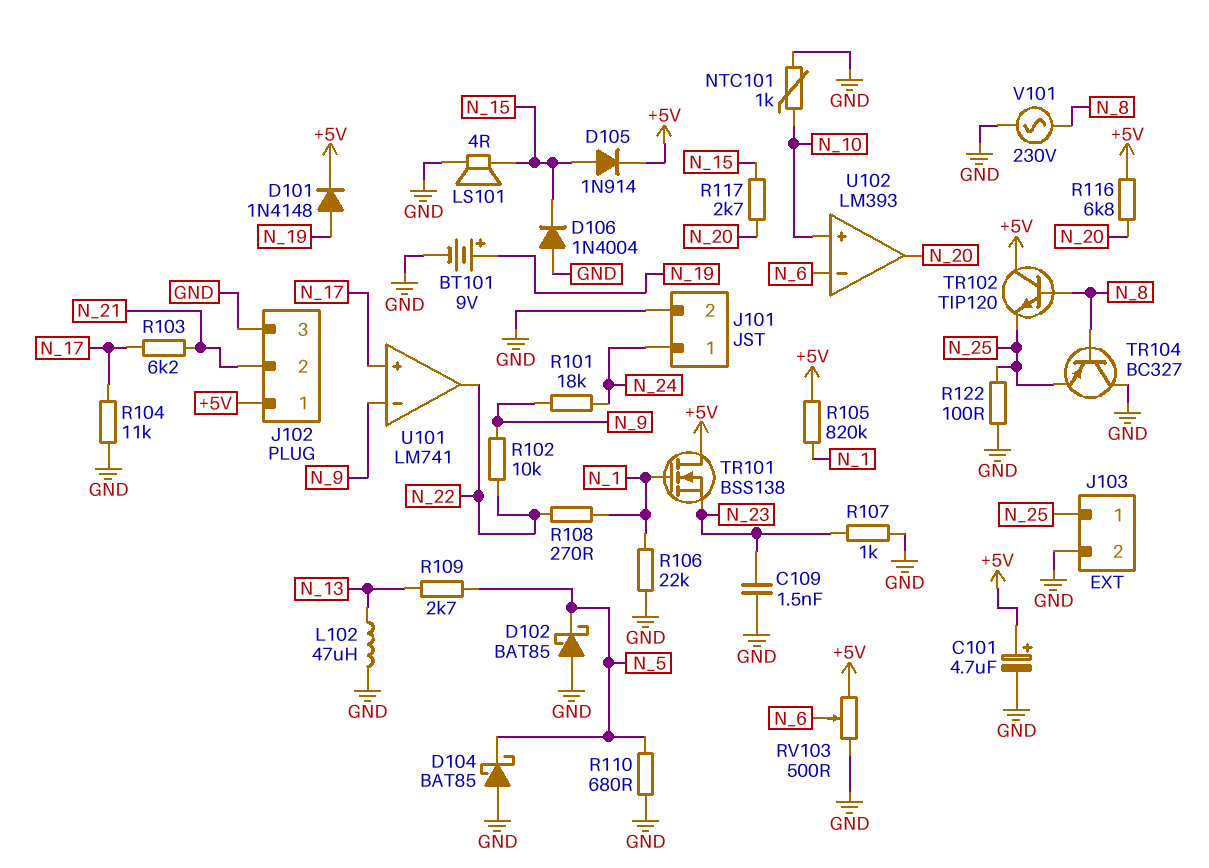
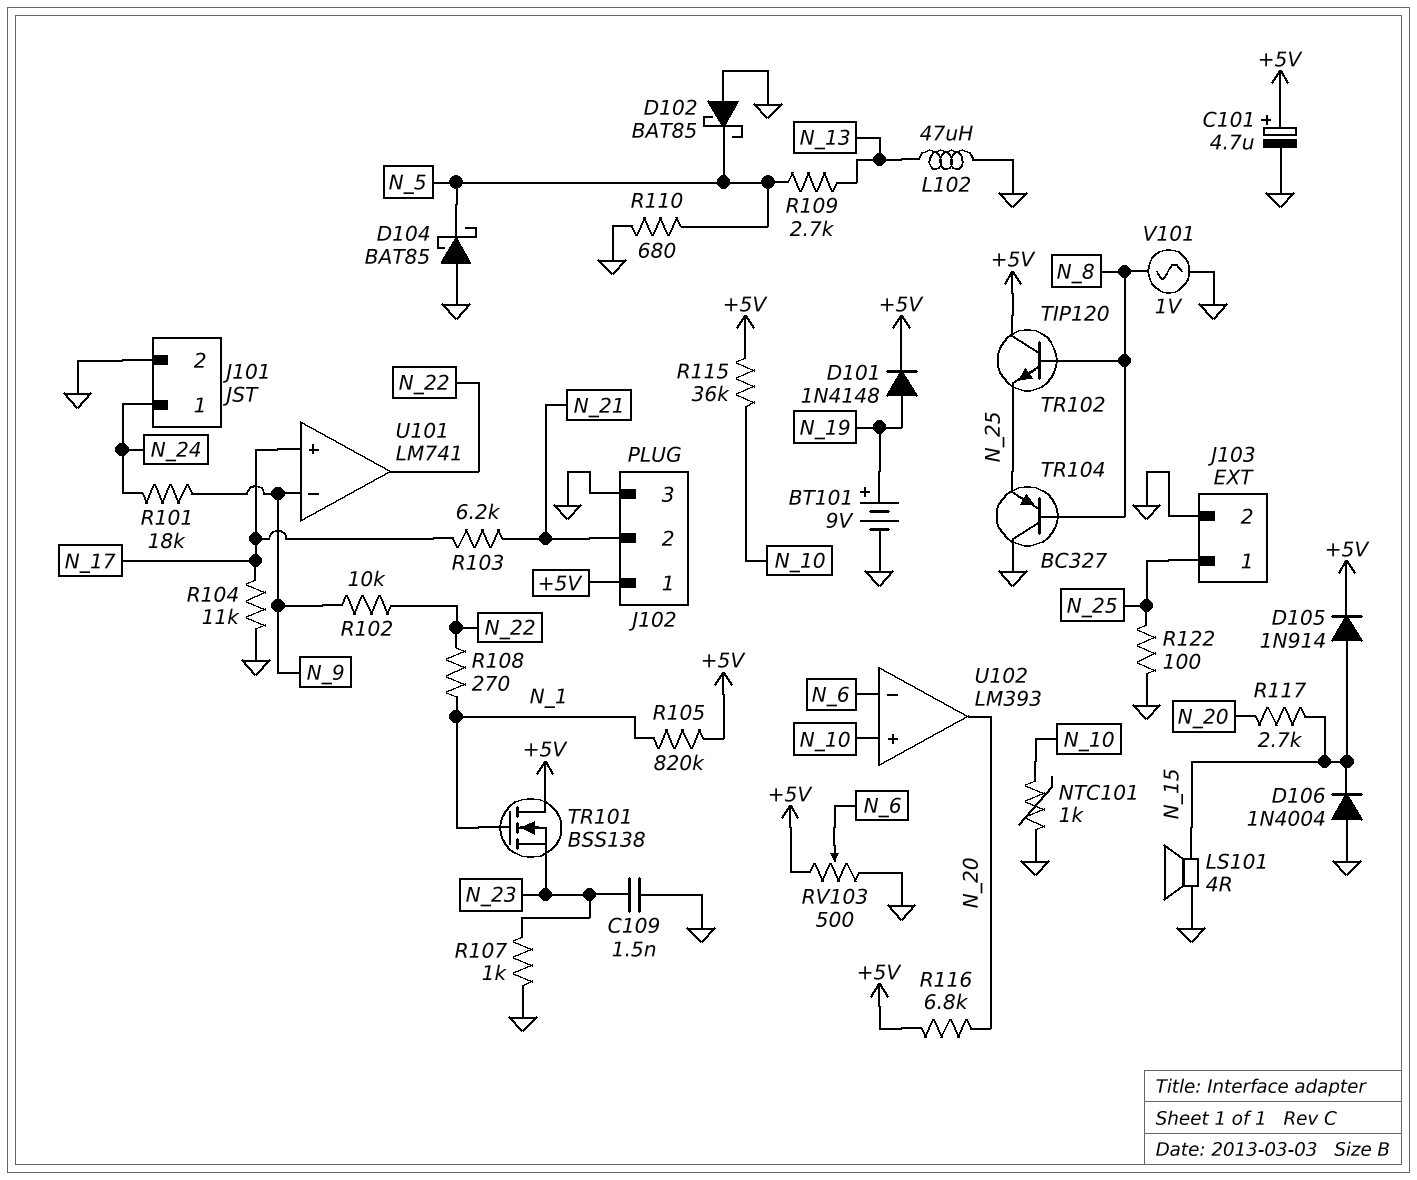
R106: 22k (GND, N_1) -> none
R115: none -> 36k (+5V, N_10)
V101: AC 230V (GND, N_8) -> AC 1V (GND, N_8)

